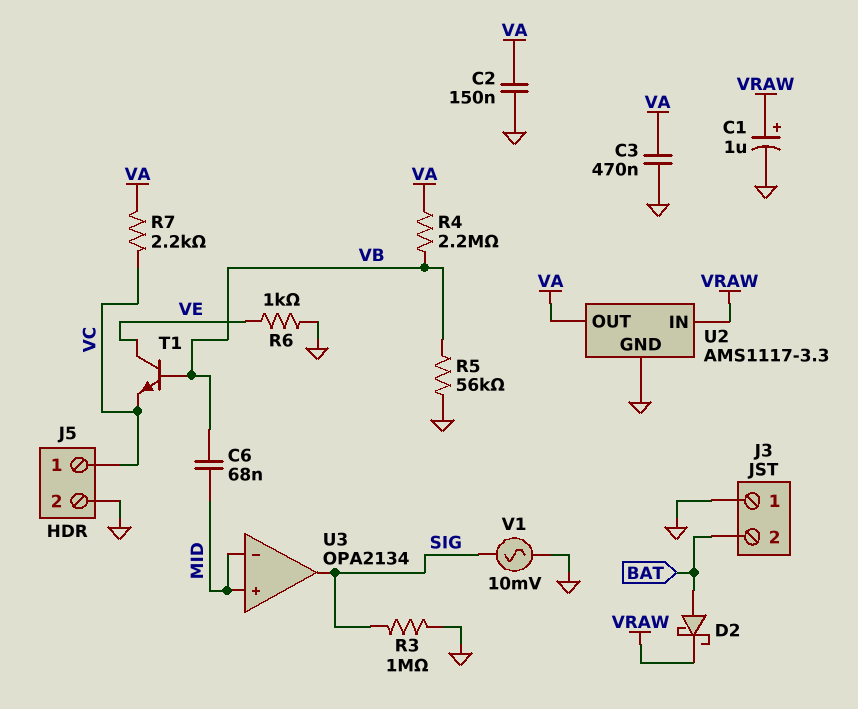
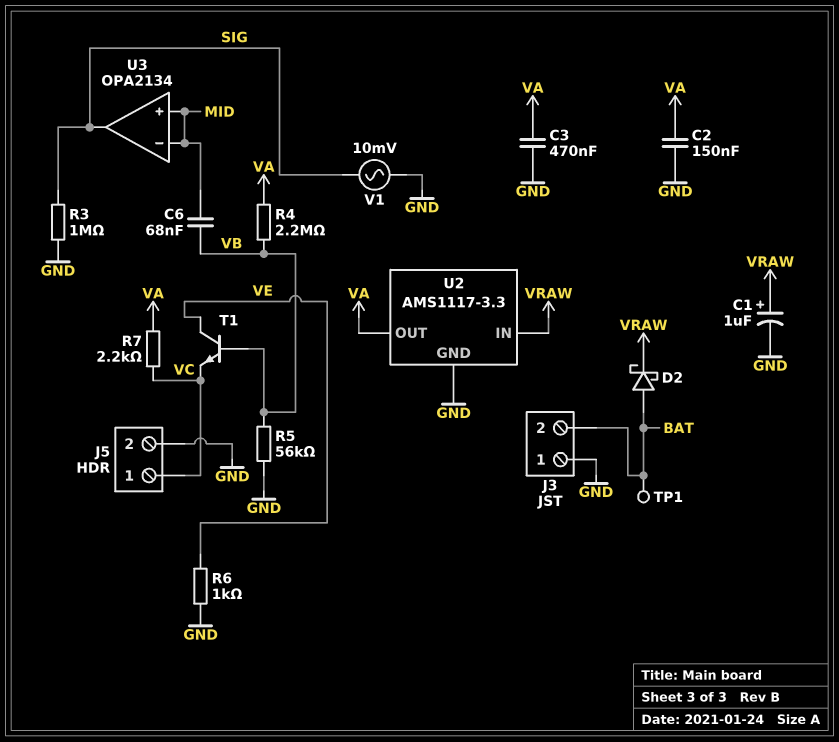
TP1: none -> test point (BAT)

